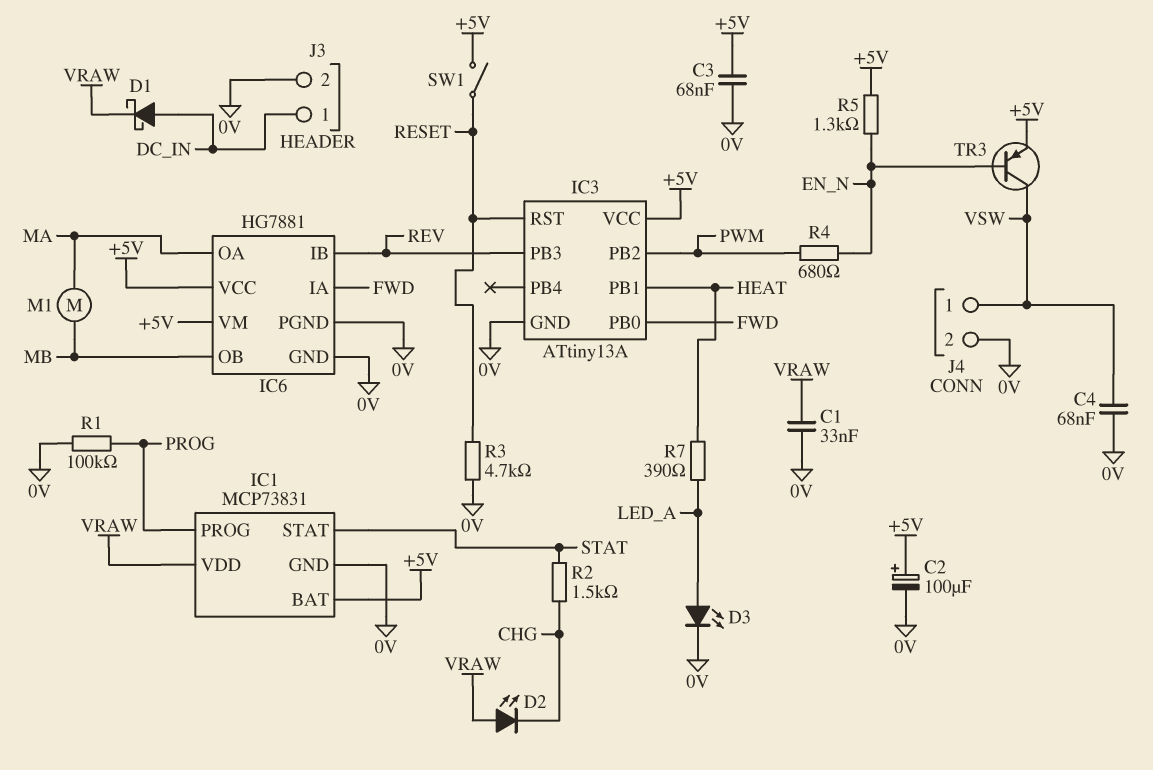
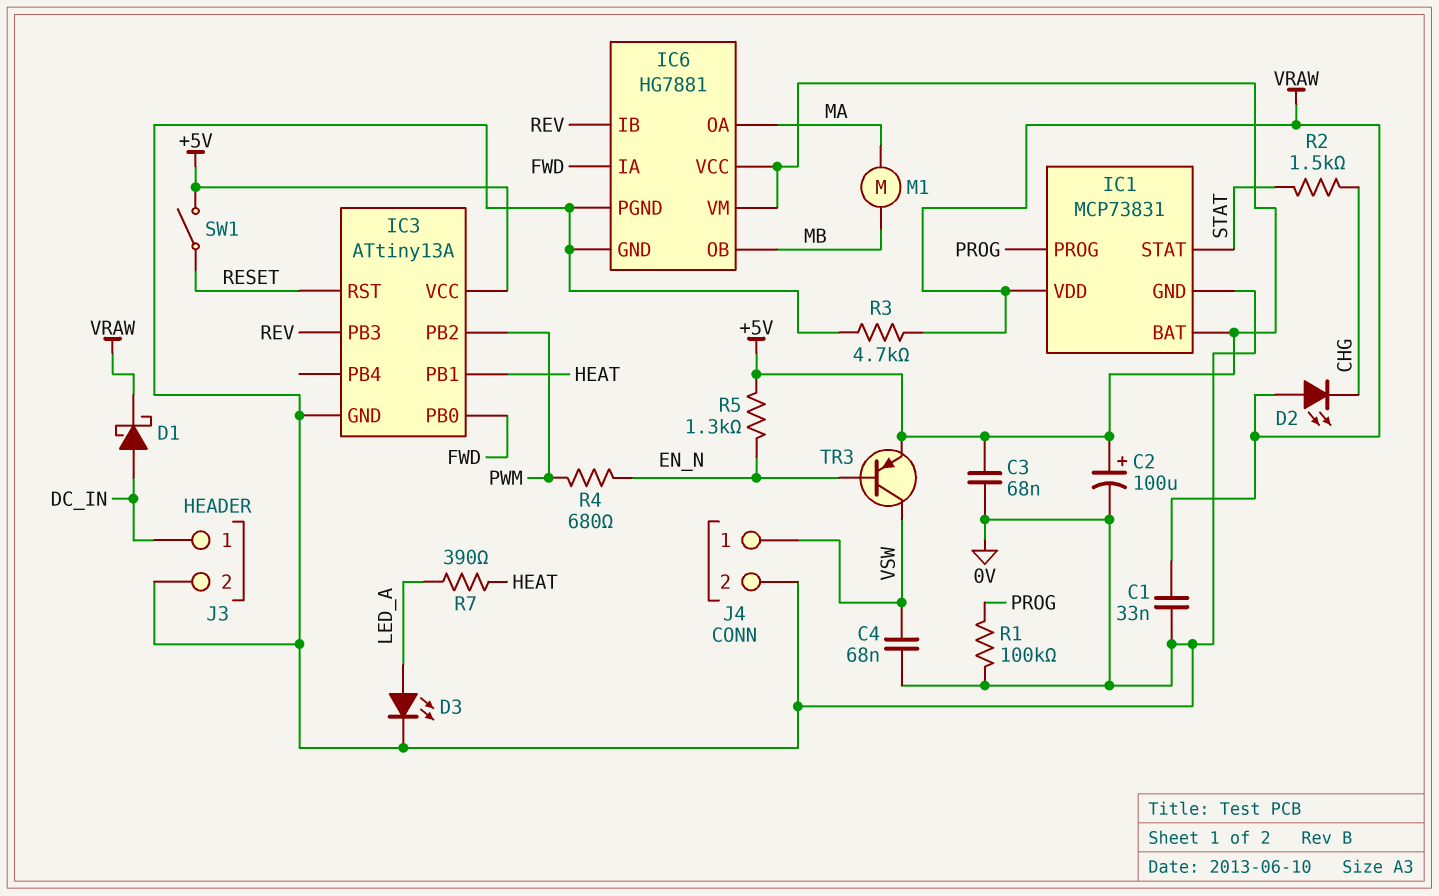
R3: 4.7k (0V, RESET) -> 4.7k (0V, VRAW)

